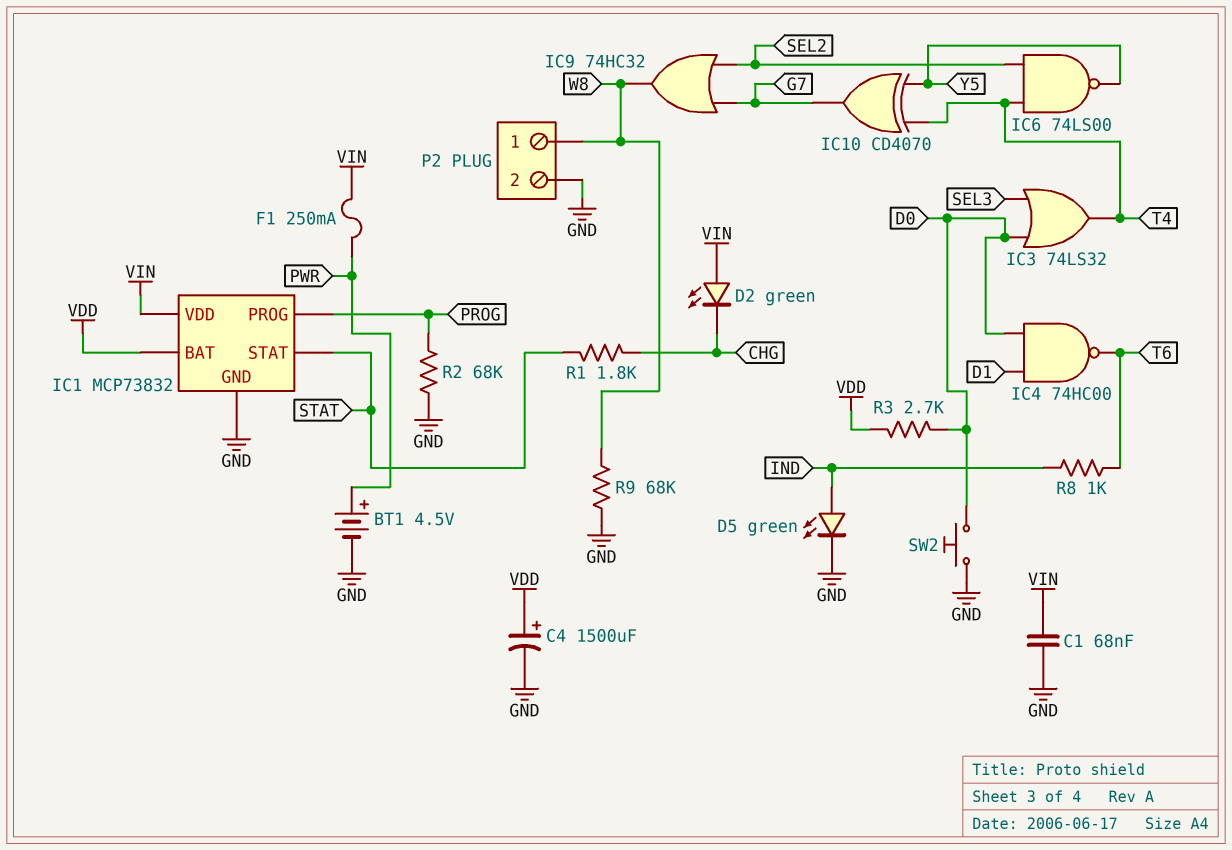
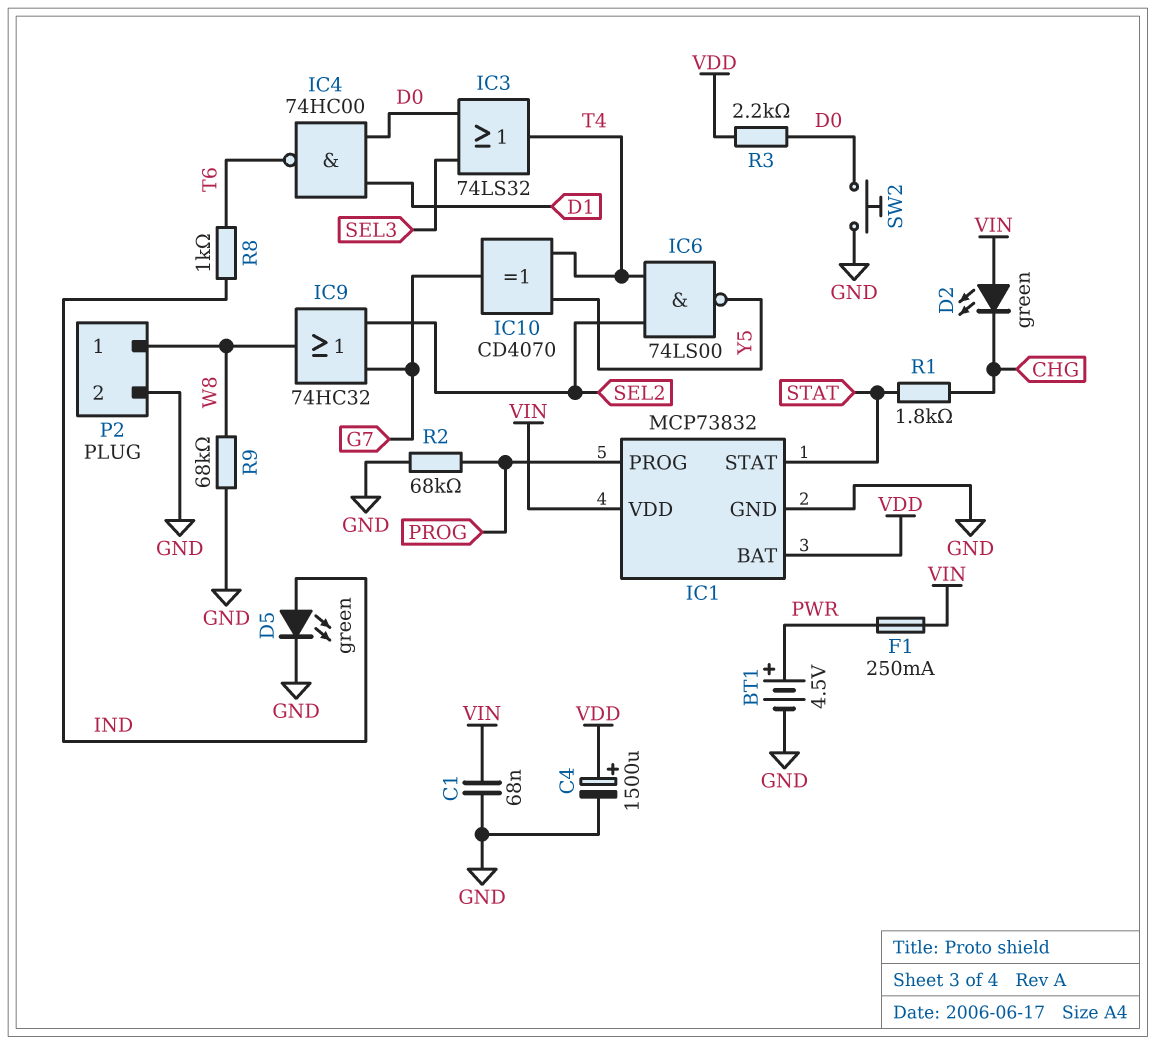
R3: 2.7k (D0, VDD) -> 2.2k (D0, VDD)

